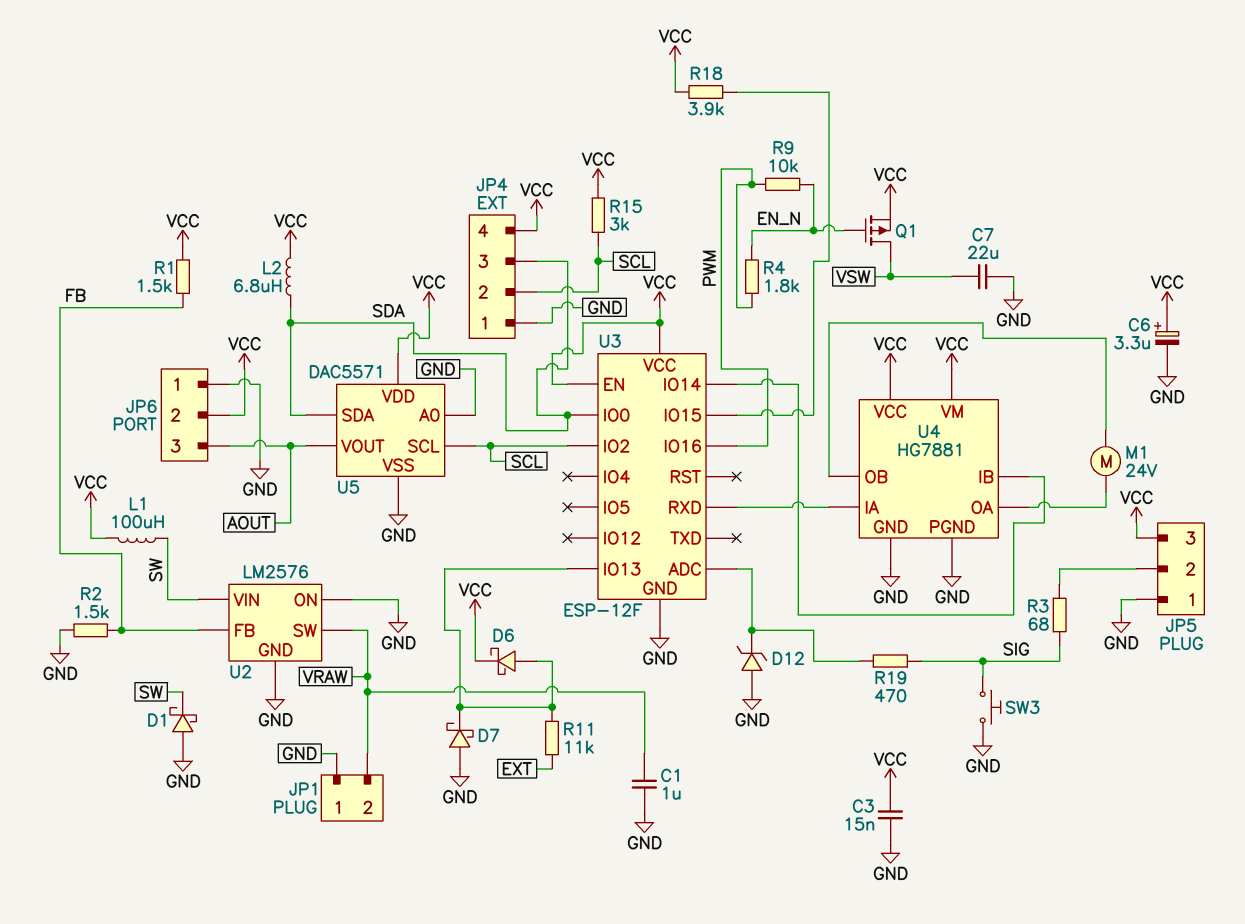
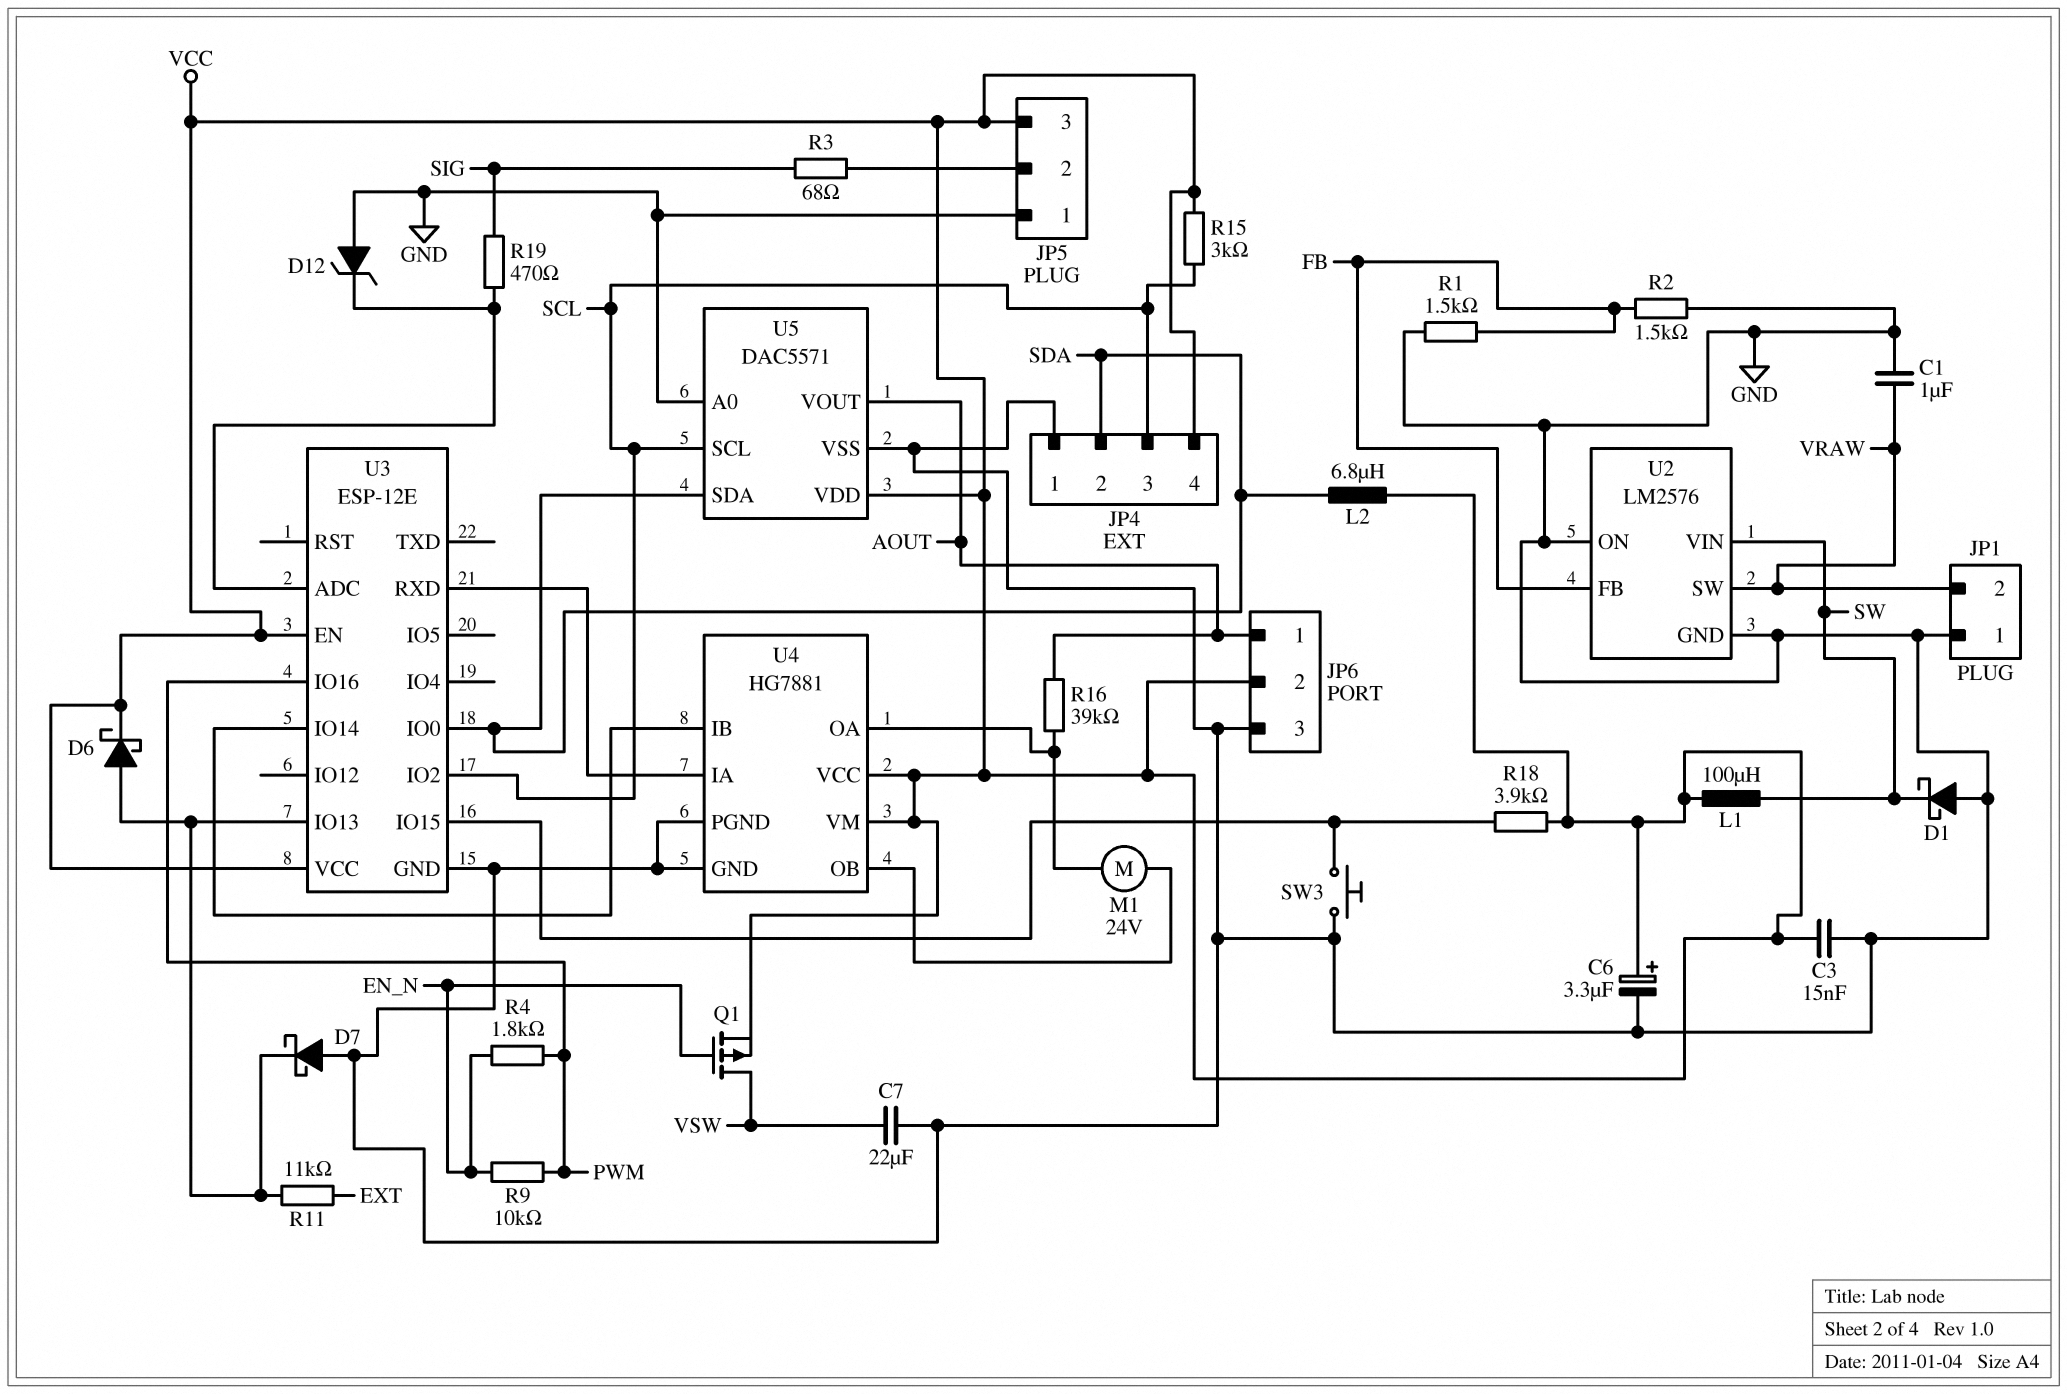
JP4 pin 2: SCL -> SDA
JP4 pin 3: SDA -> SCL
JP6 pin 1: GND -> AOUT
JP6 pin 3: AOUT -> GND
R1: 1.5k (FB, VCC) -> 1.5k (FB, GND)
R16: none -> 39k (AOUT, U4/OA)
SW3: button (GND, SIG) -> button (GND, U3/IO15)
U3: ESP-12F -> ESP-12E

